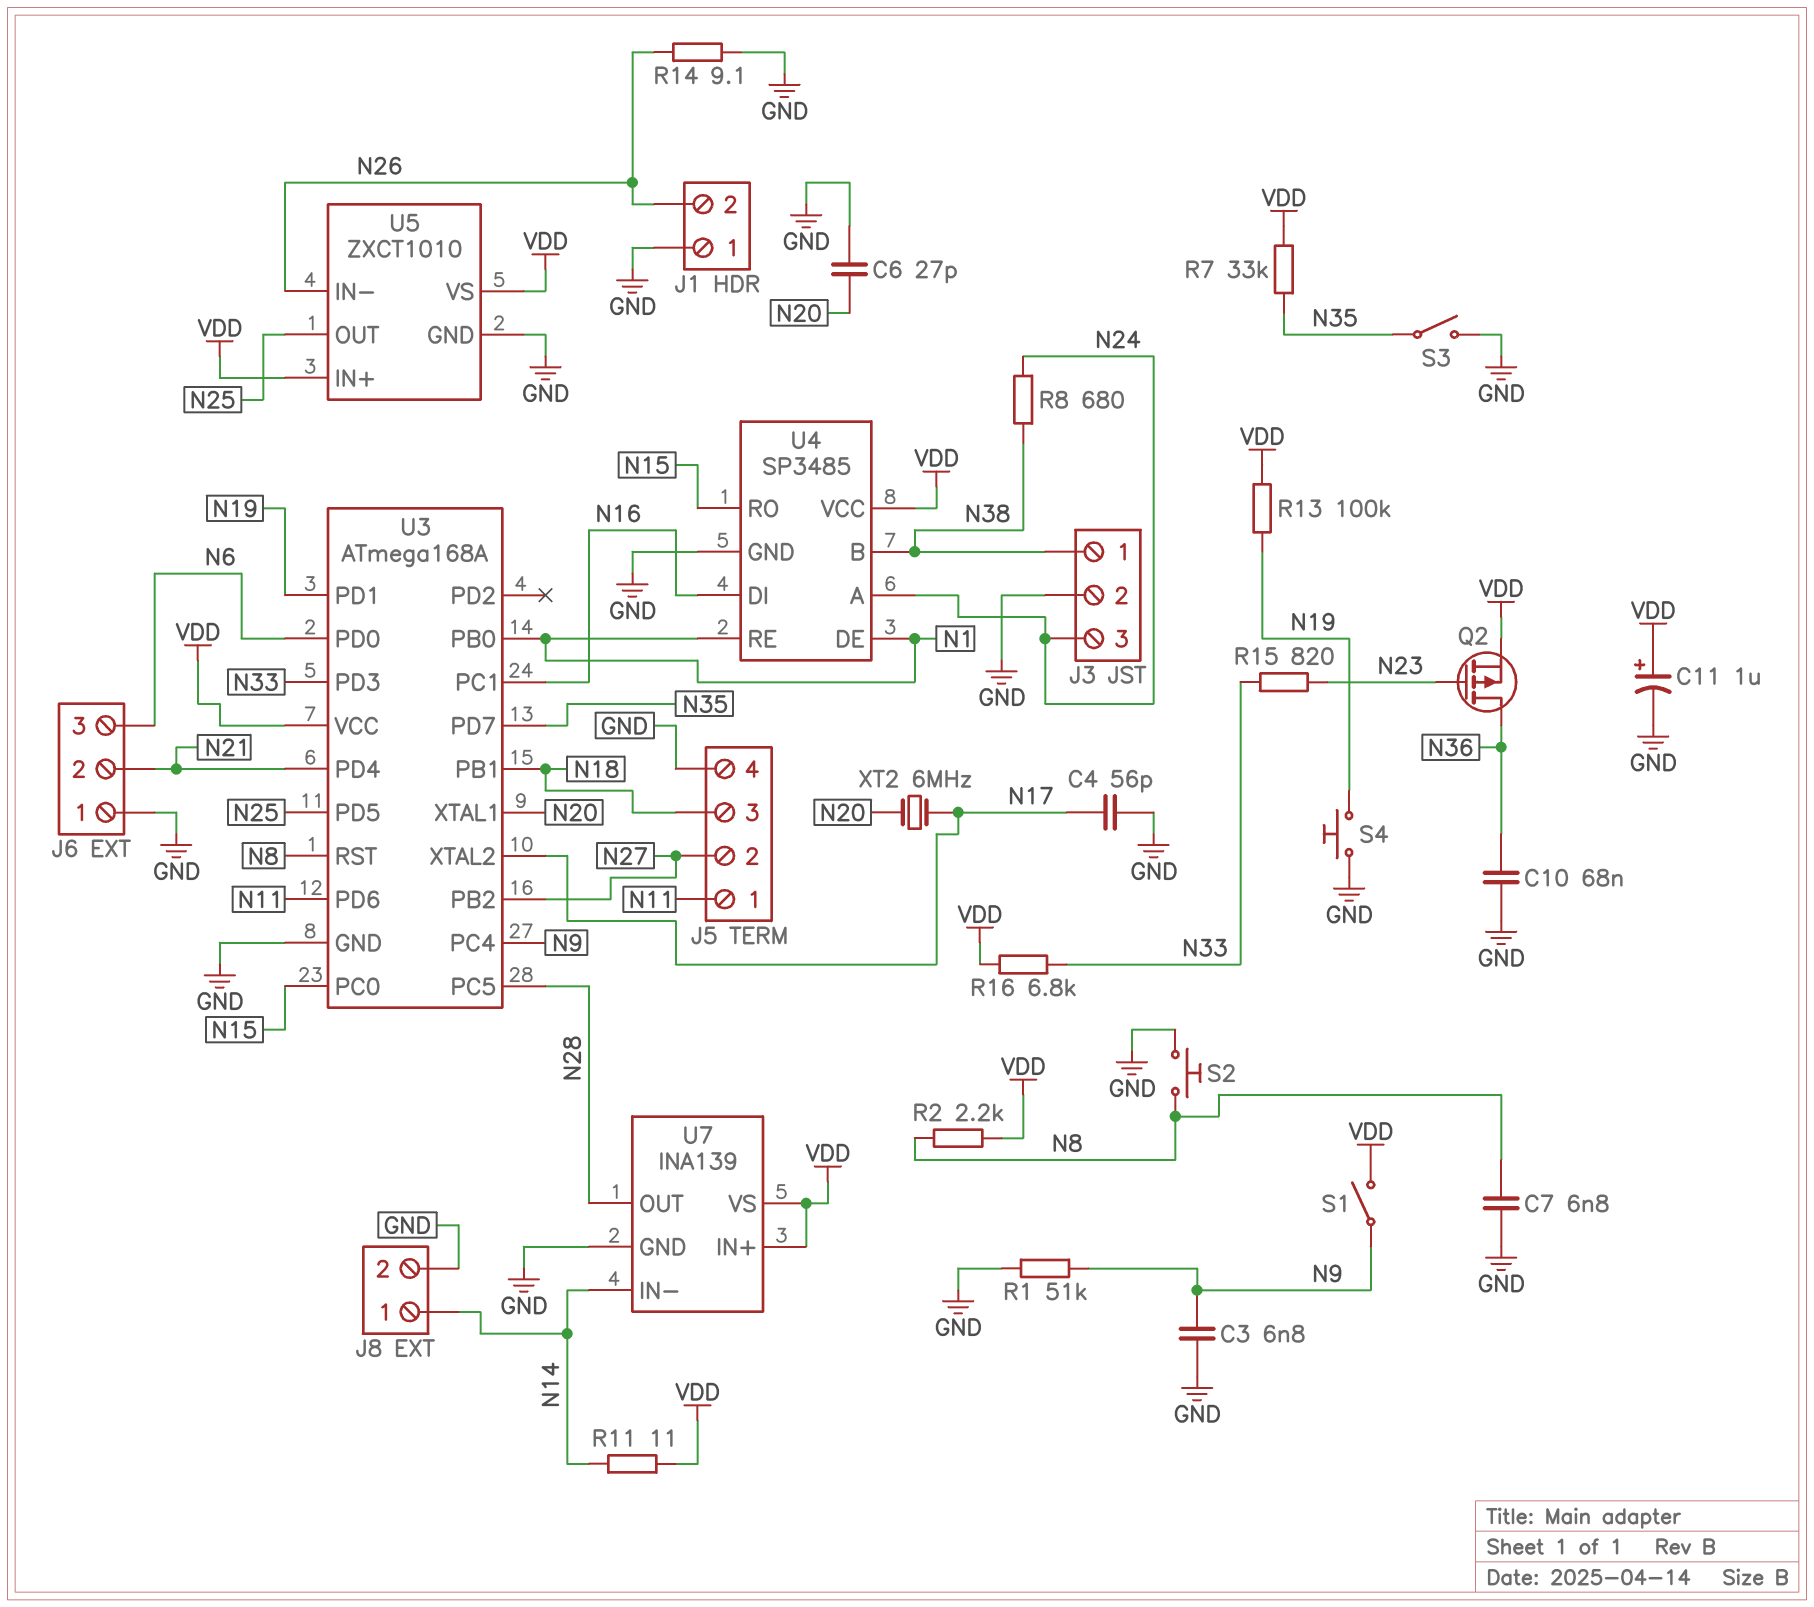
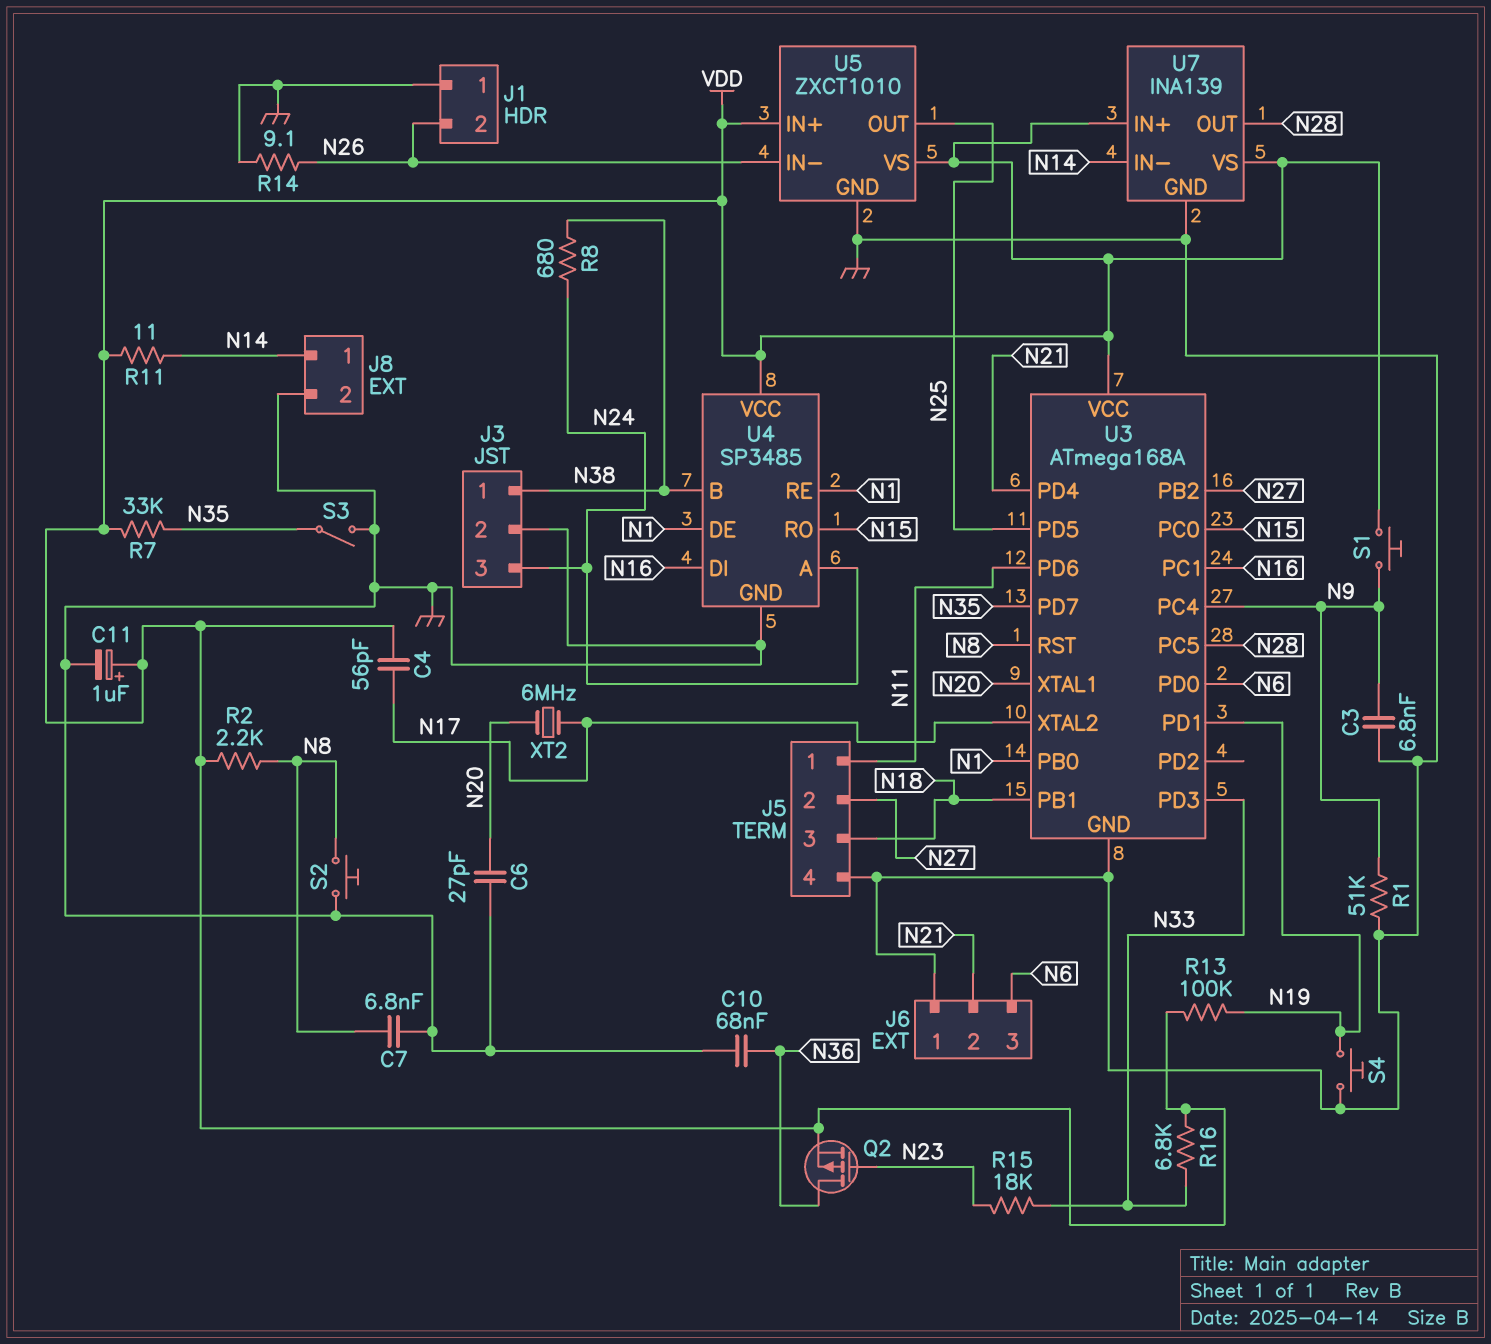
C4: 56pF (GND, N17) -> 56pF (N17, VDD)
R15: 820 (N23, N33) -> 18k (N23, N33)
S1: switch (N9, VDD) -> button (N9, VDD)

